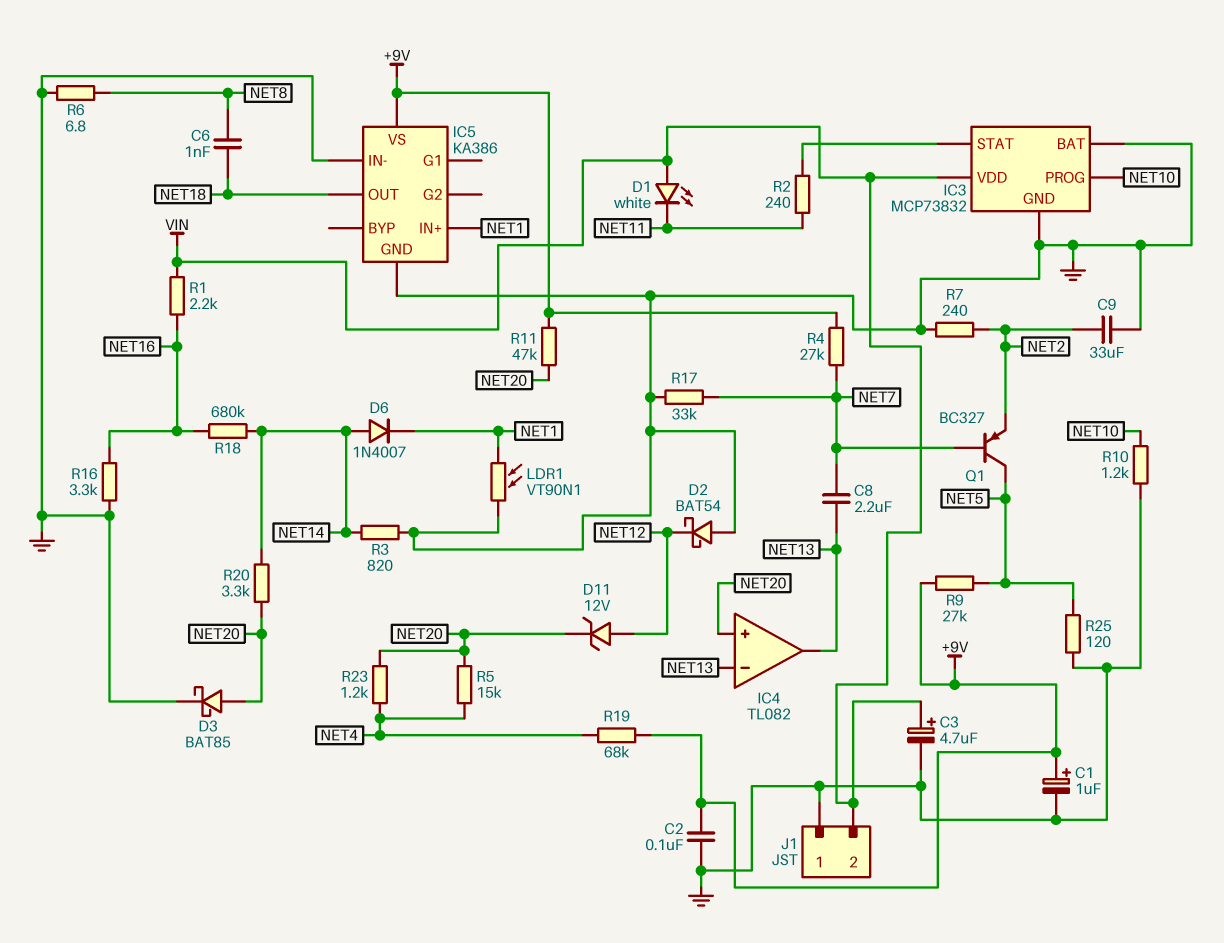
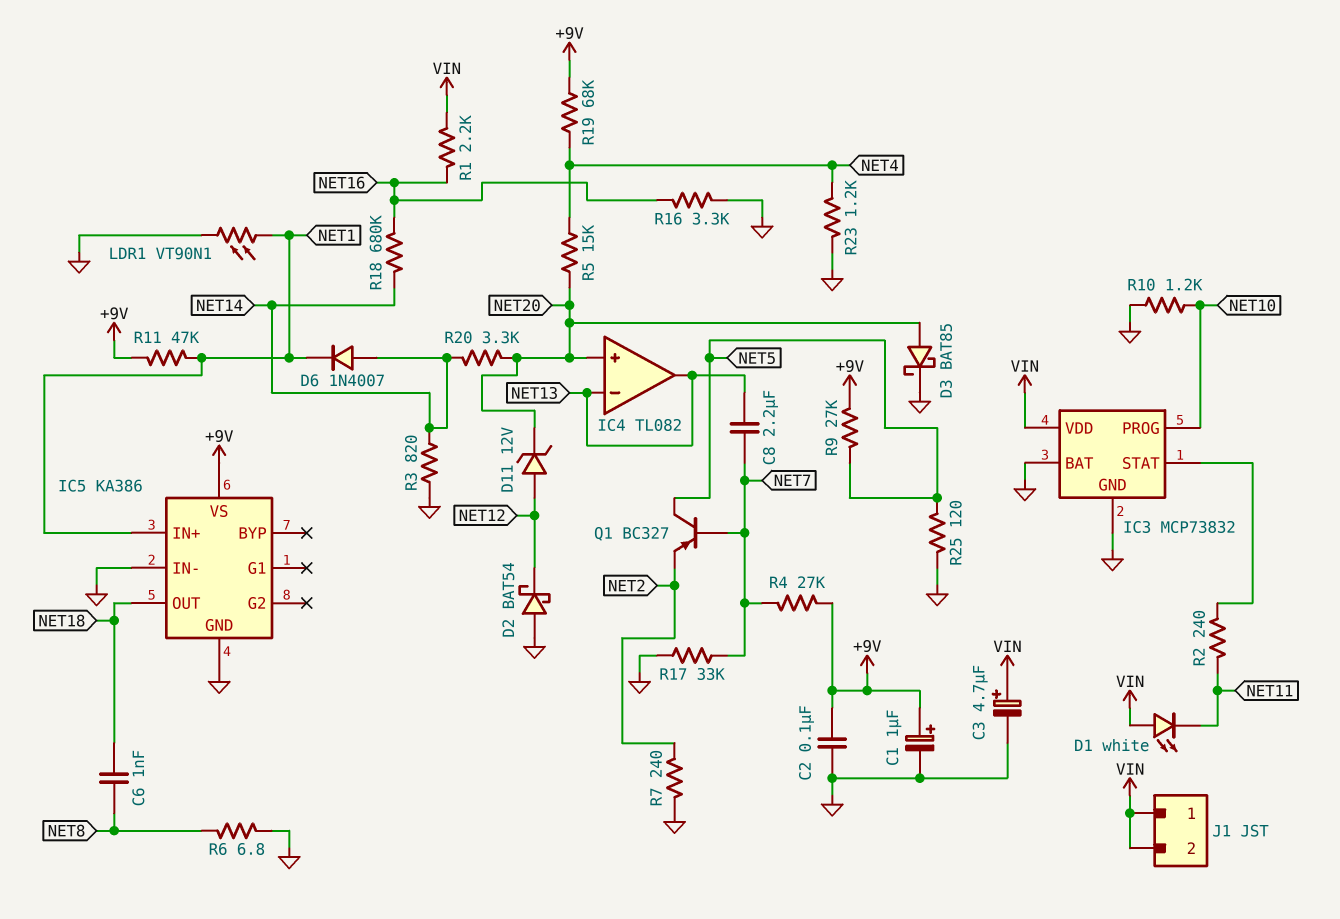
C9: 33uF (GND, NET2) -> none
J1 pin 1: GND -> VIN
R11: 47k (+9V, NET20) -> 47k (+9V, NET1)
R23: 1.2k (NET4, NET20) -> 1.2k (GND, NET4)

